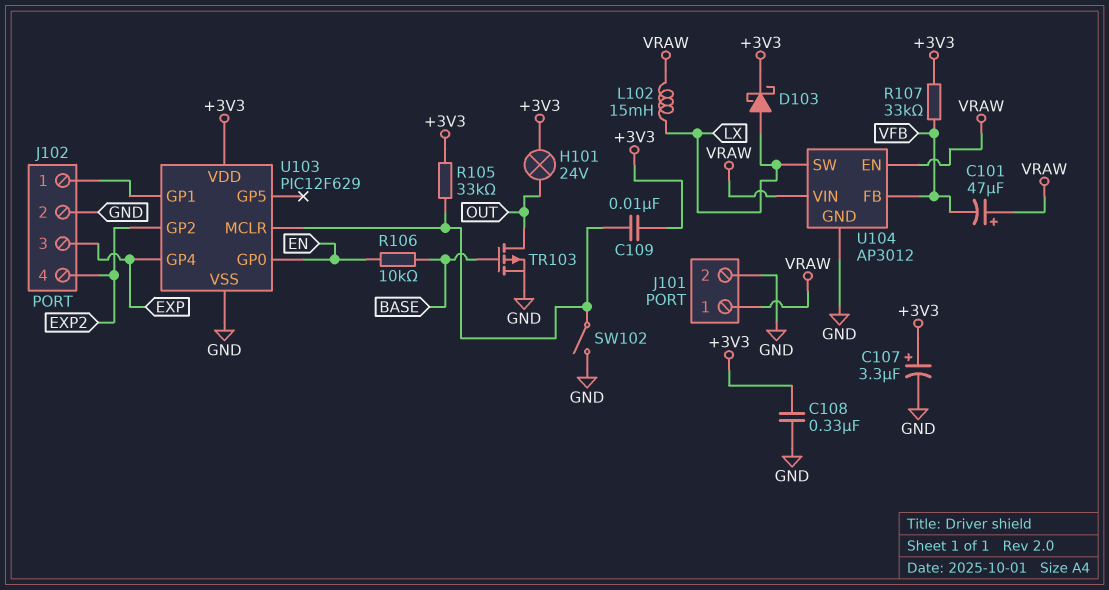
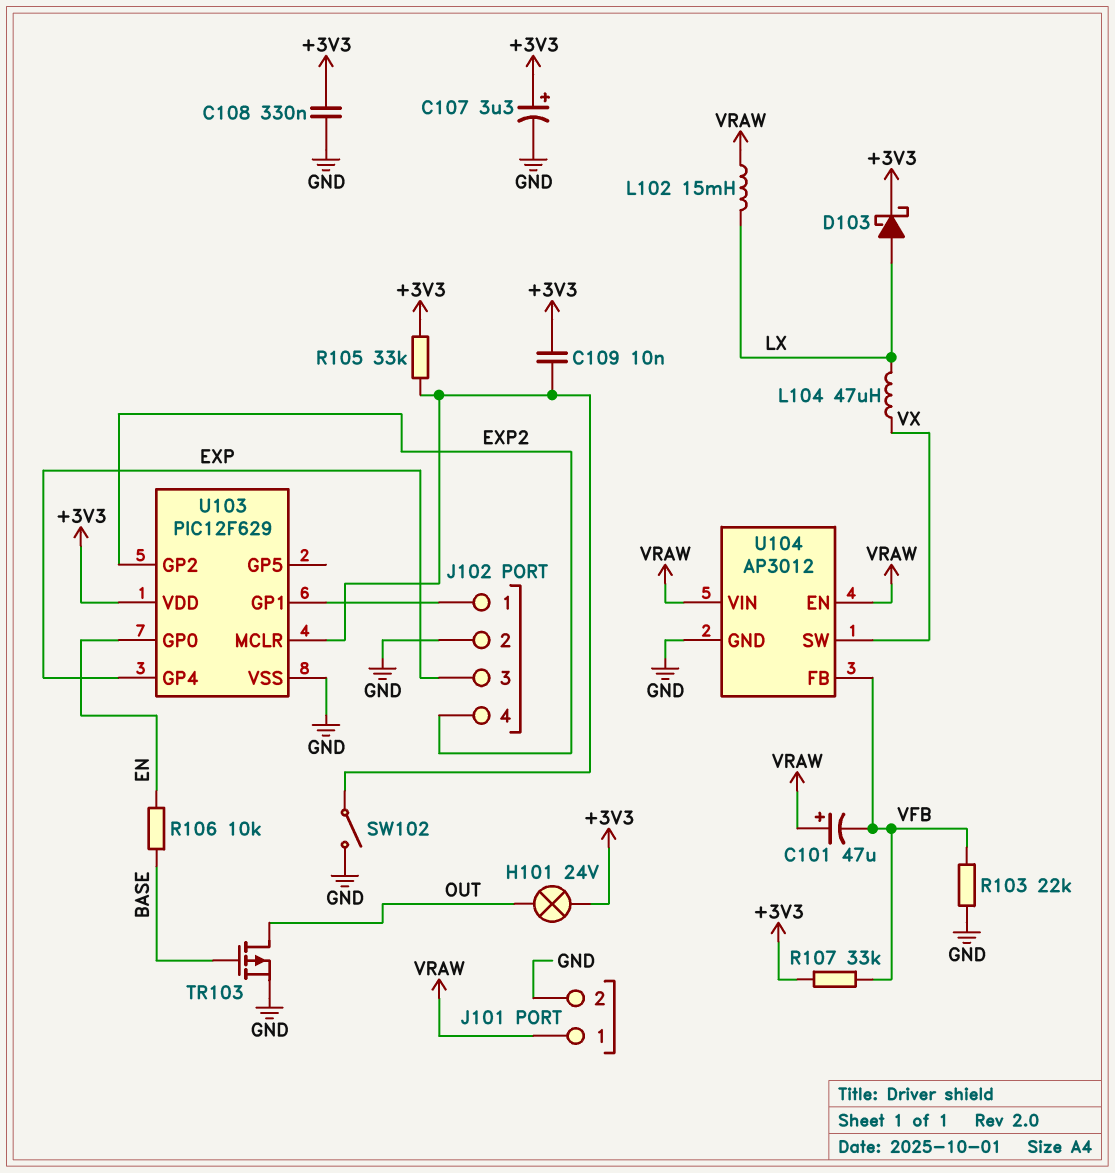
L104: none -> 47uH (LX, VX)
R103: none -> 22k (GND, VFB)
U104 pin SW: LX -> VX

